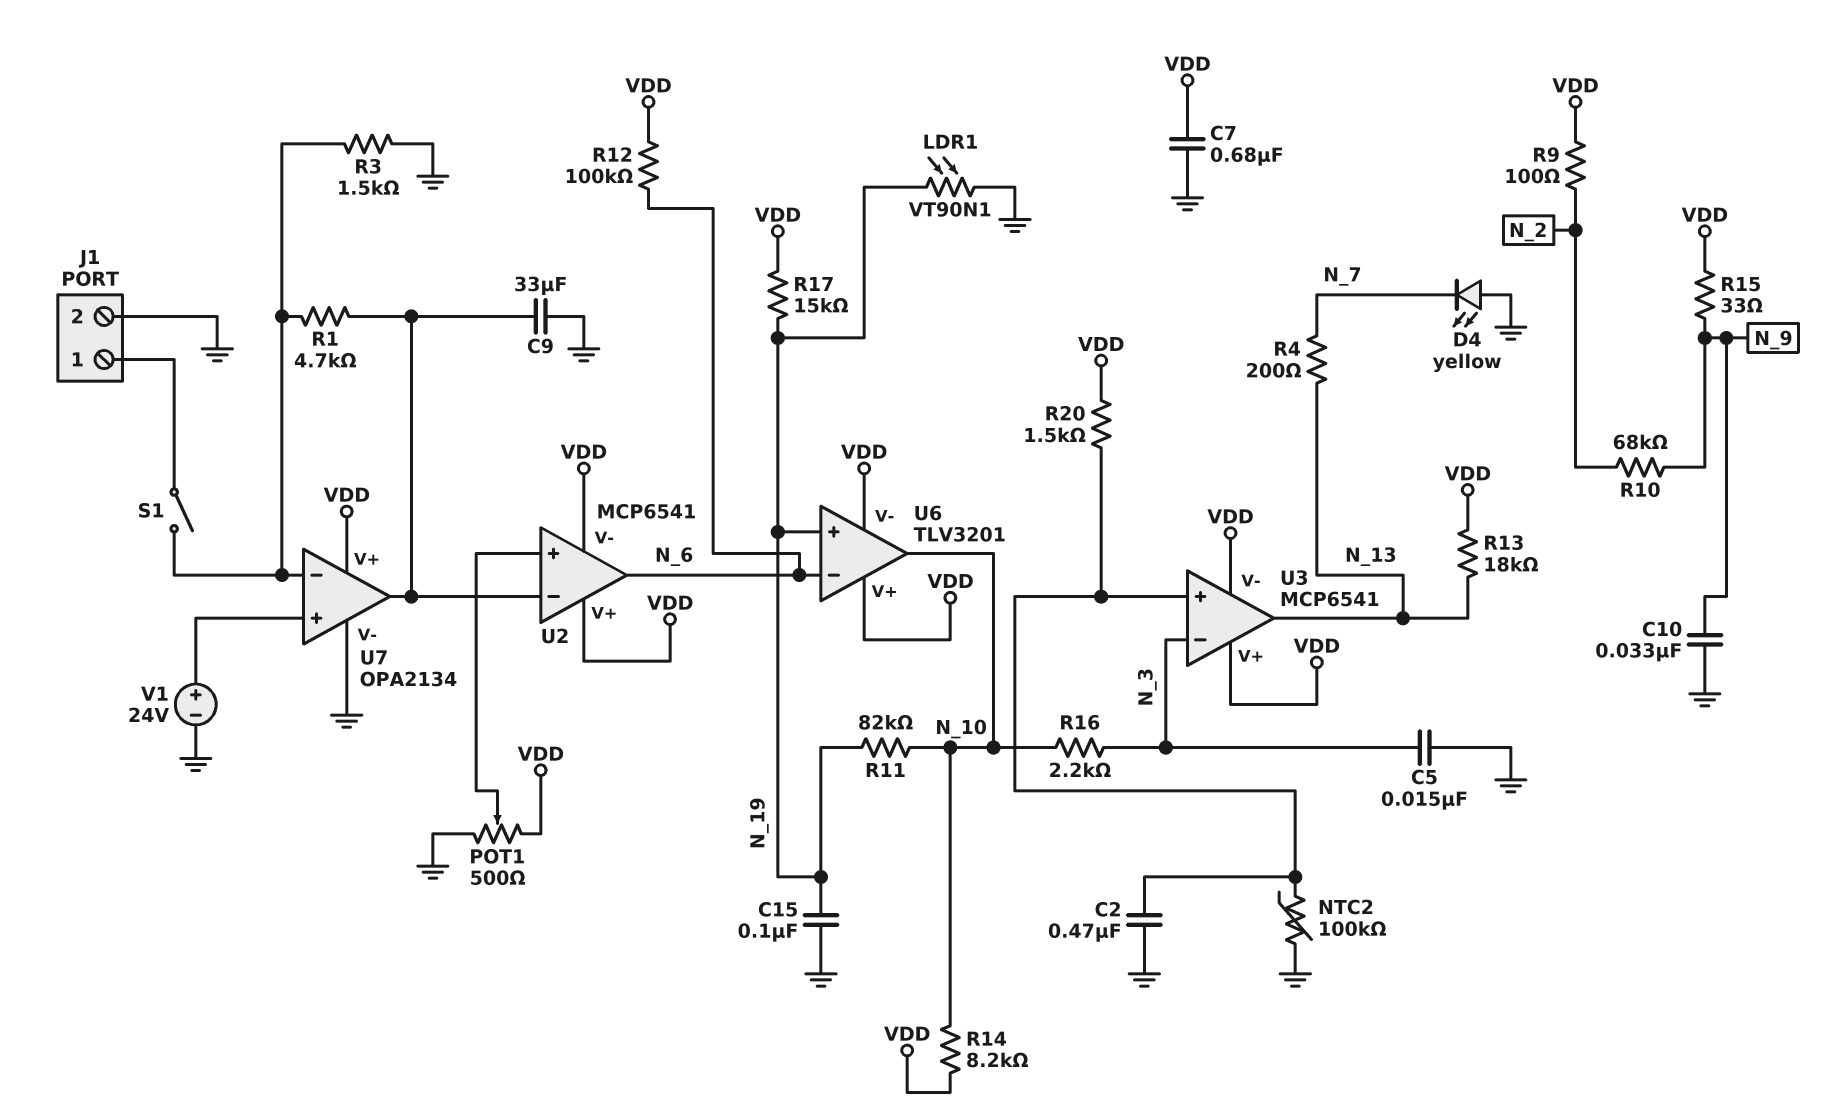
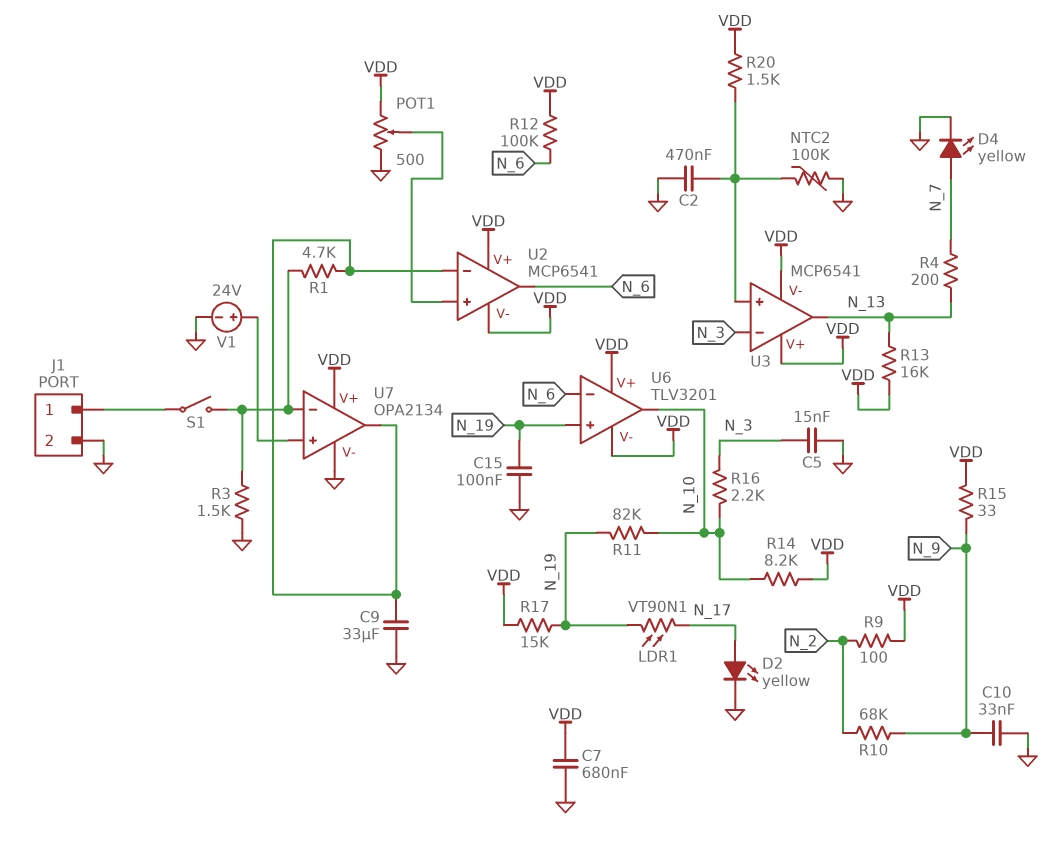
D2: none -> LED yellow (A N_17, K GND)
D4: LED yellow (A GND, K N_7) -> LED yellow (A N_7, K GND)
LDR1: VT90N1 (GND, N_19) -> VT90N1 (N_17, N_19)
R13: 18k (N_13, VDD) -> 16k (N_13, VDD)

